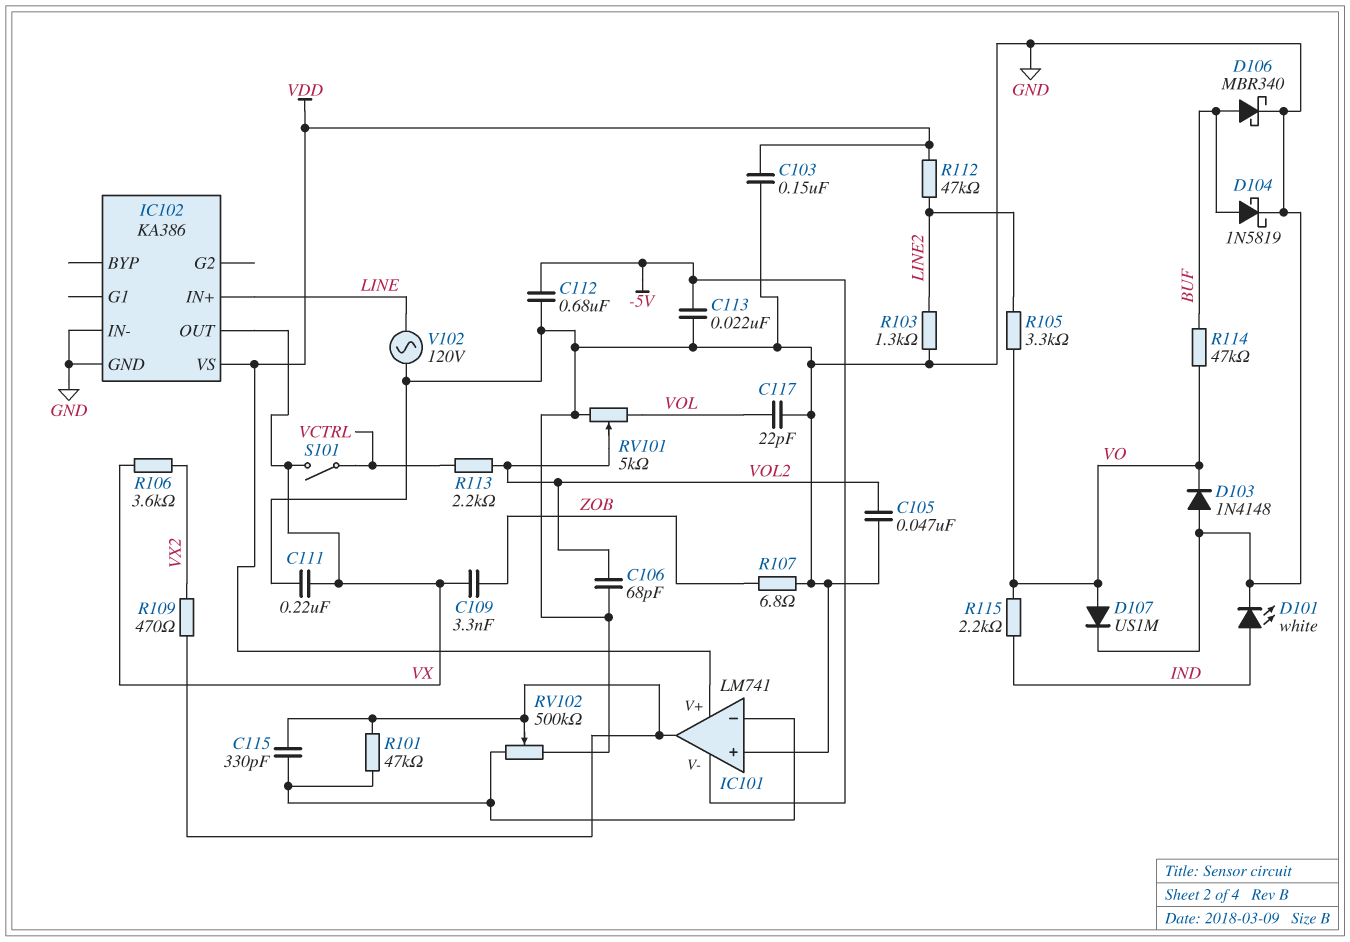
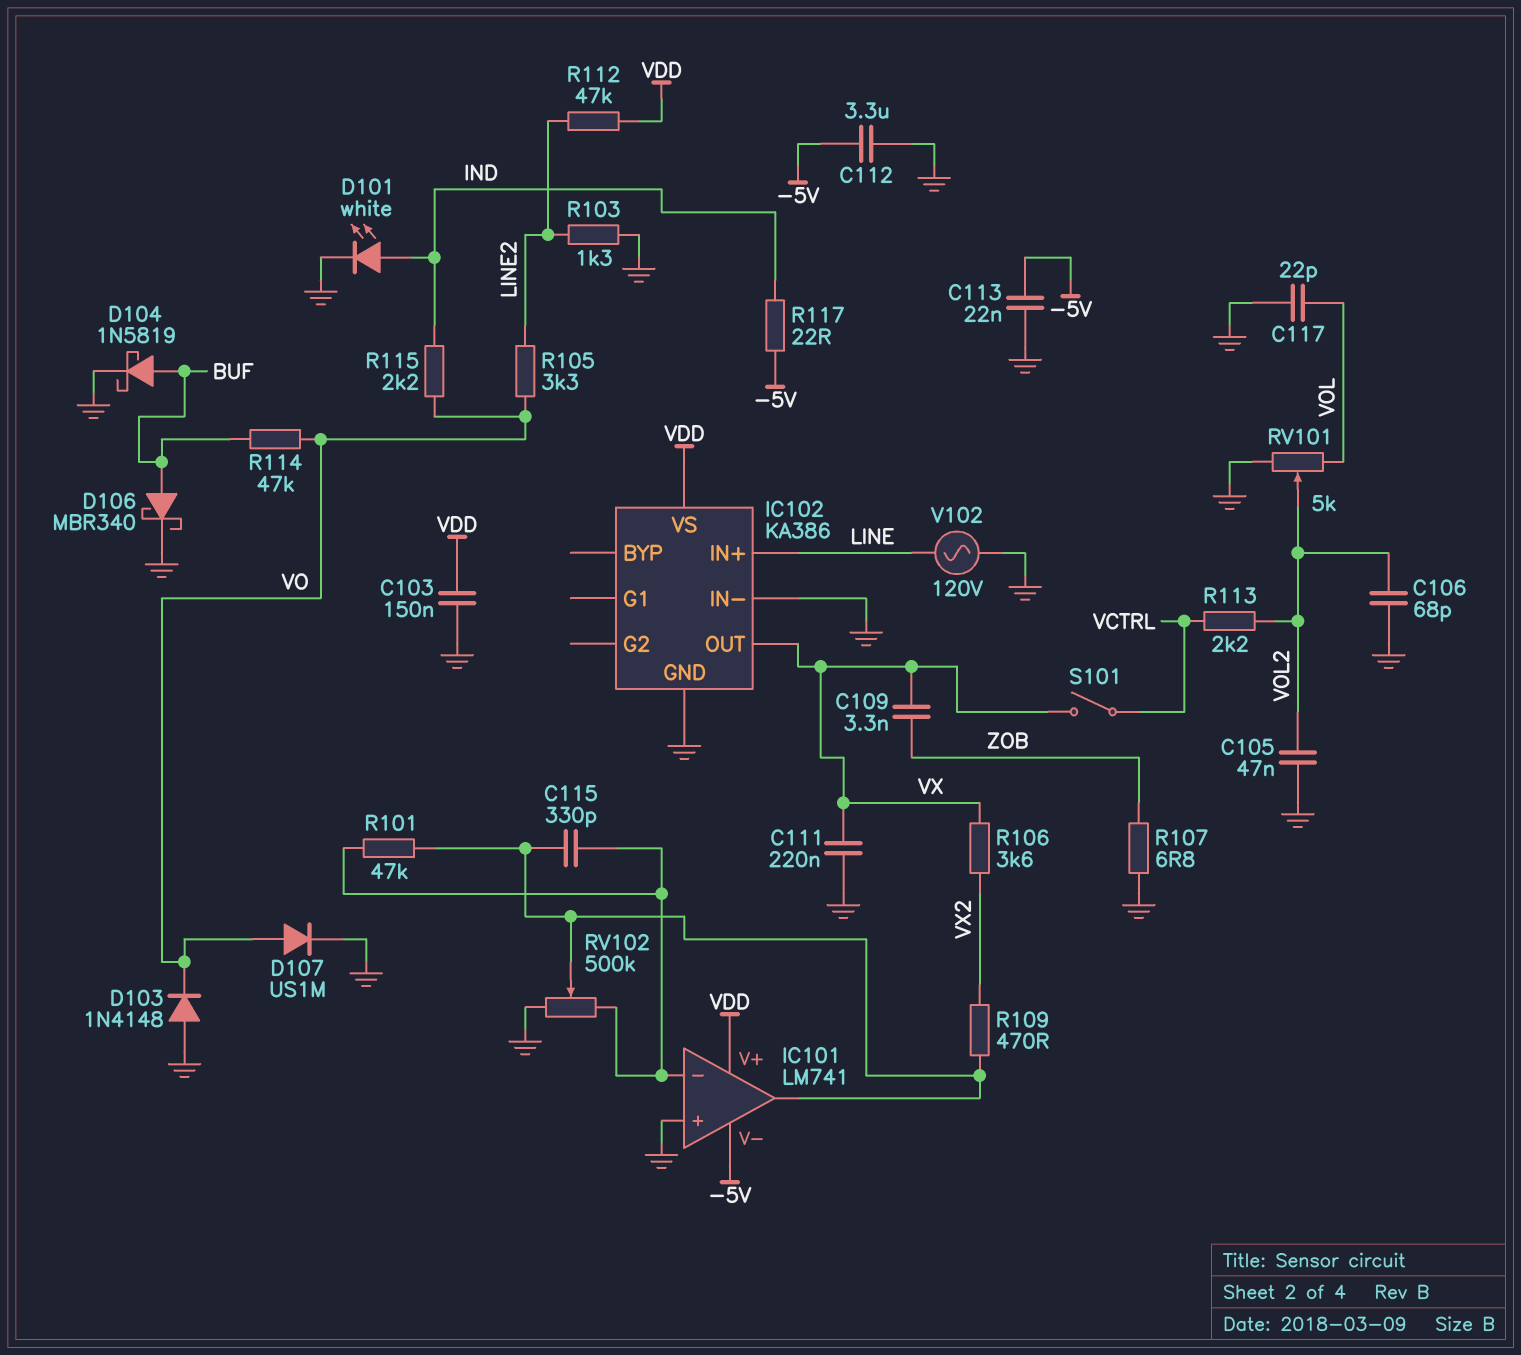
C112: 680nF (-5V, GND) -> 3.3uF (-5V, GND)
R117: none -> 22 (-5V, IND)

